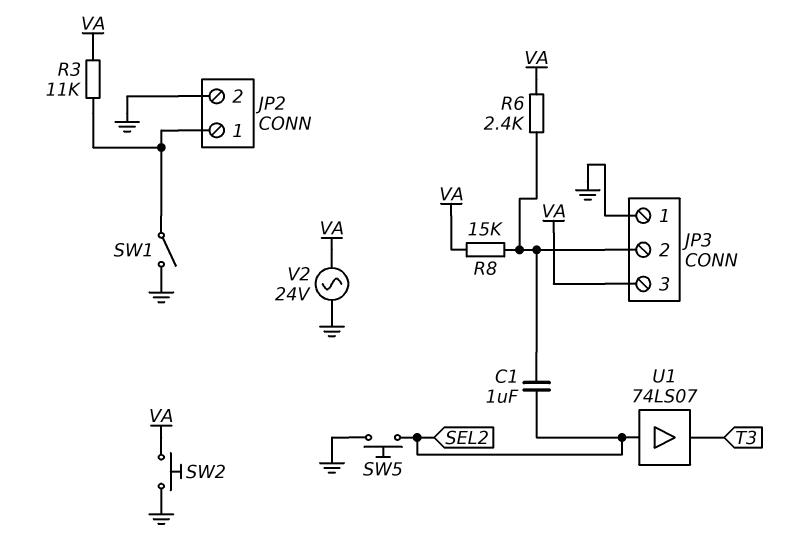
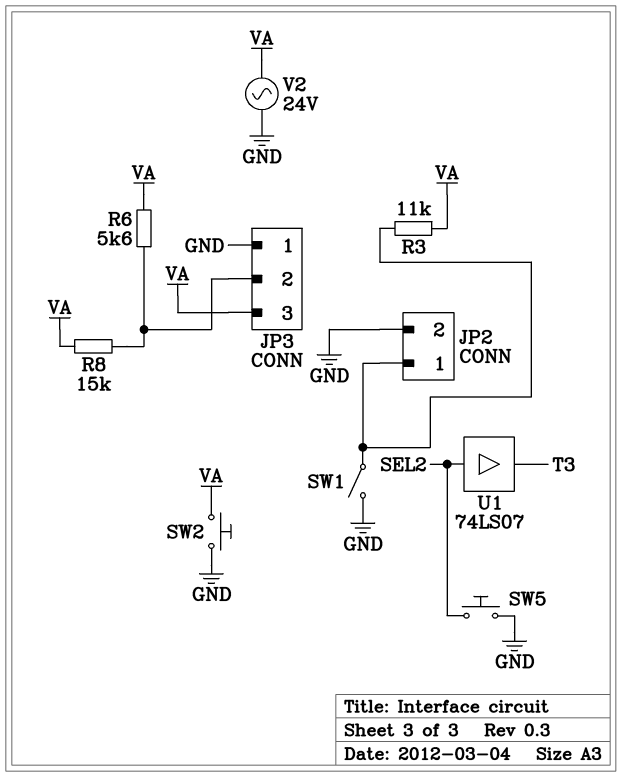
C1: 1uF (JP3/2, SEL2) -> none
R6: 2.4k (JP3/2, VA) -> 5.6k (JP3/2, VA)

